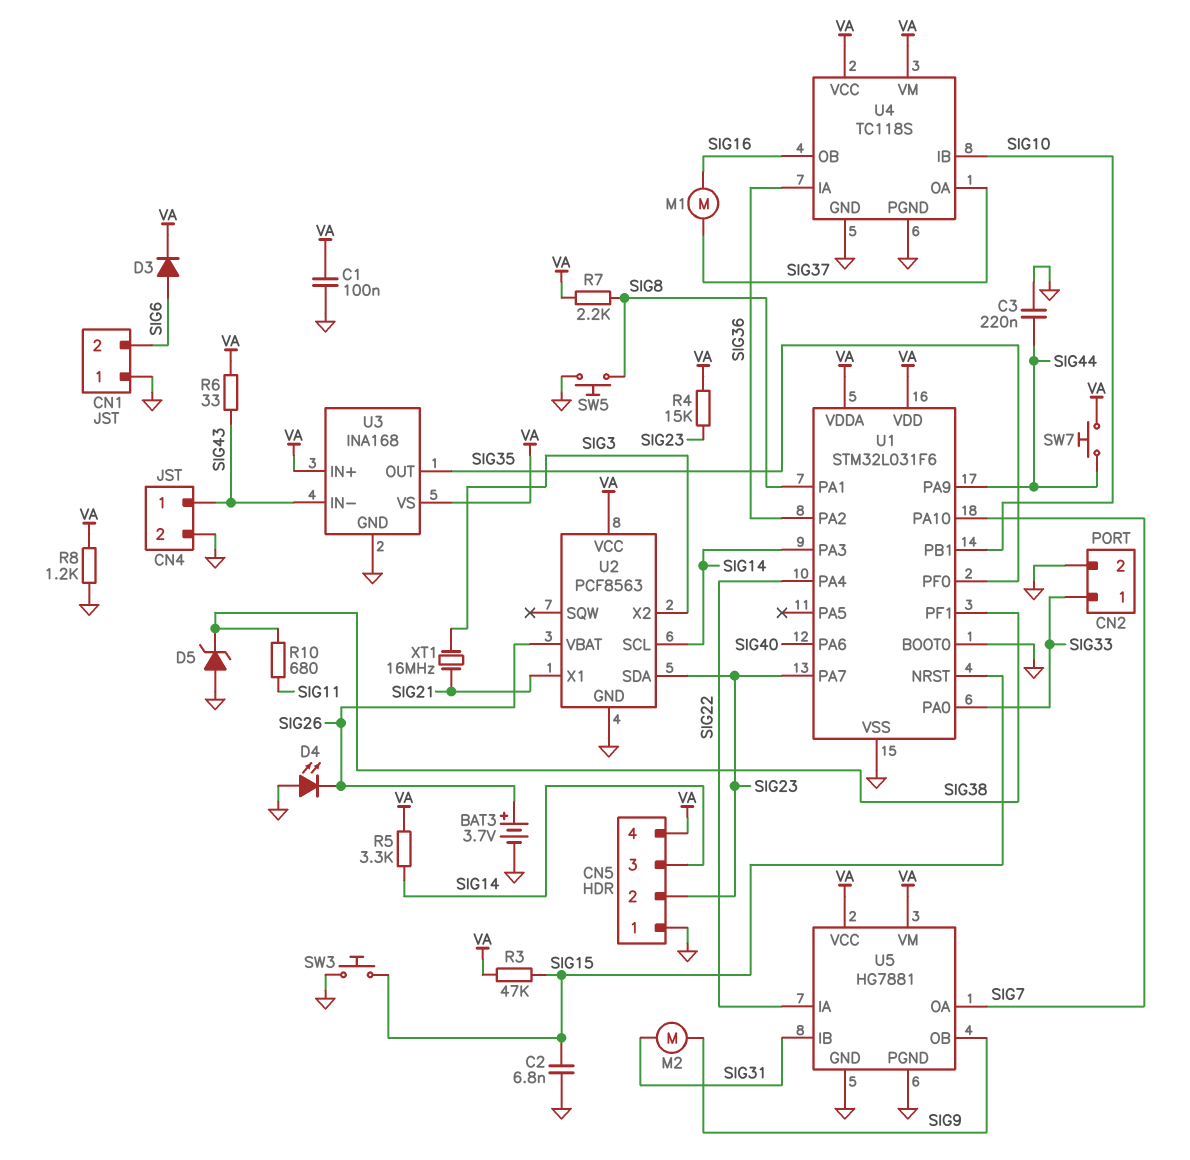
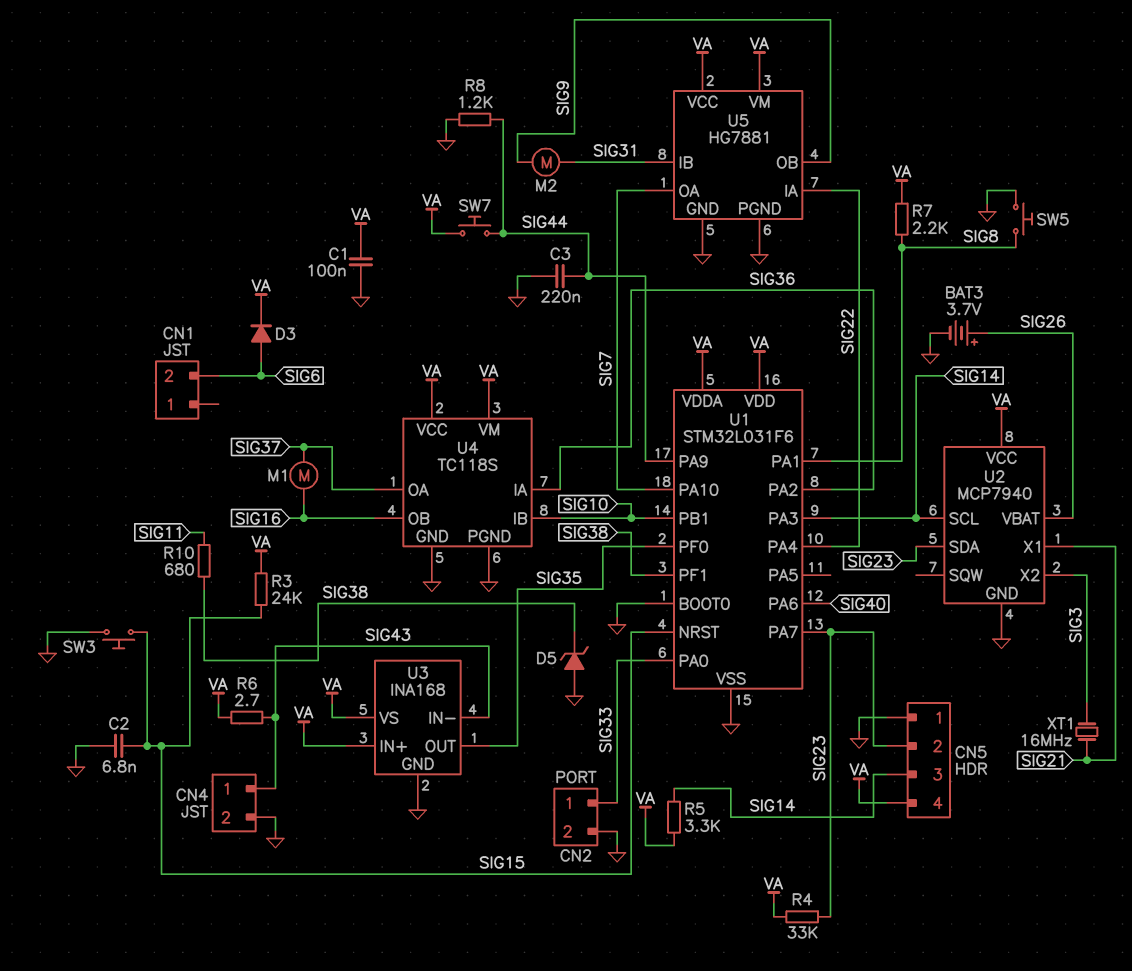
CN1 pin 1: GND -> none
D4: LED (A GND, K SIG26) -> none
R3: 47k (SIG15, VA) -> 24k (SIG15, VA)
R4: 15k (SIG23, VA) -> 33k (SIG23, VA)
R6: 33 (SIG43, VA) -> 2.7 (SIG43, VA)
R8: 1.2k (GND, VA) -> 1.2k (GND, SIG44)
U2: PCF8563 -> MCP7940

